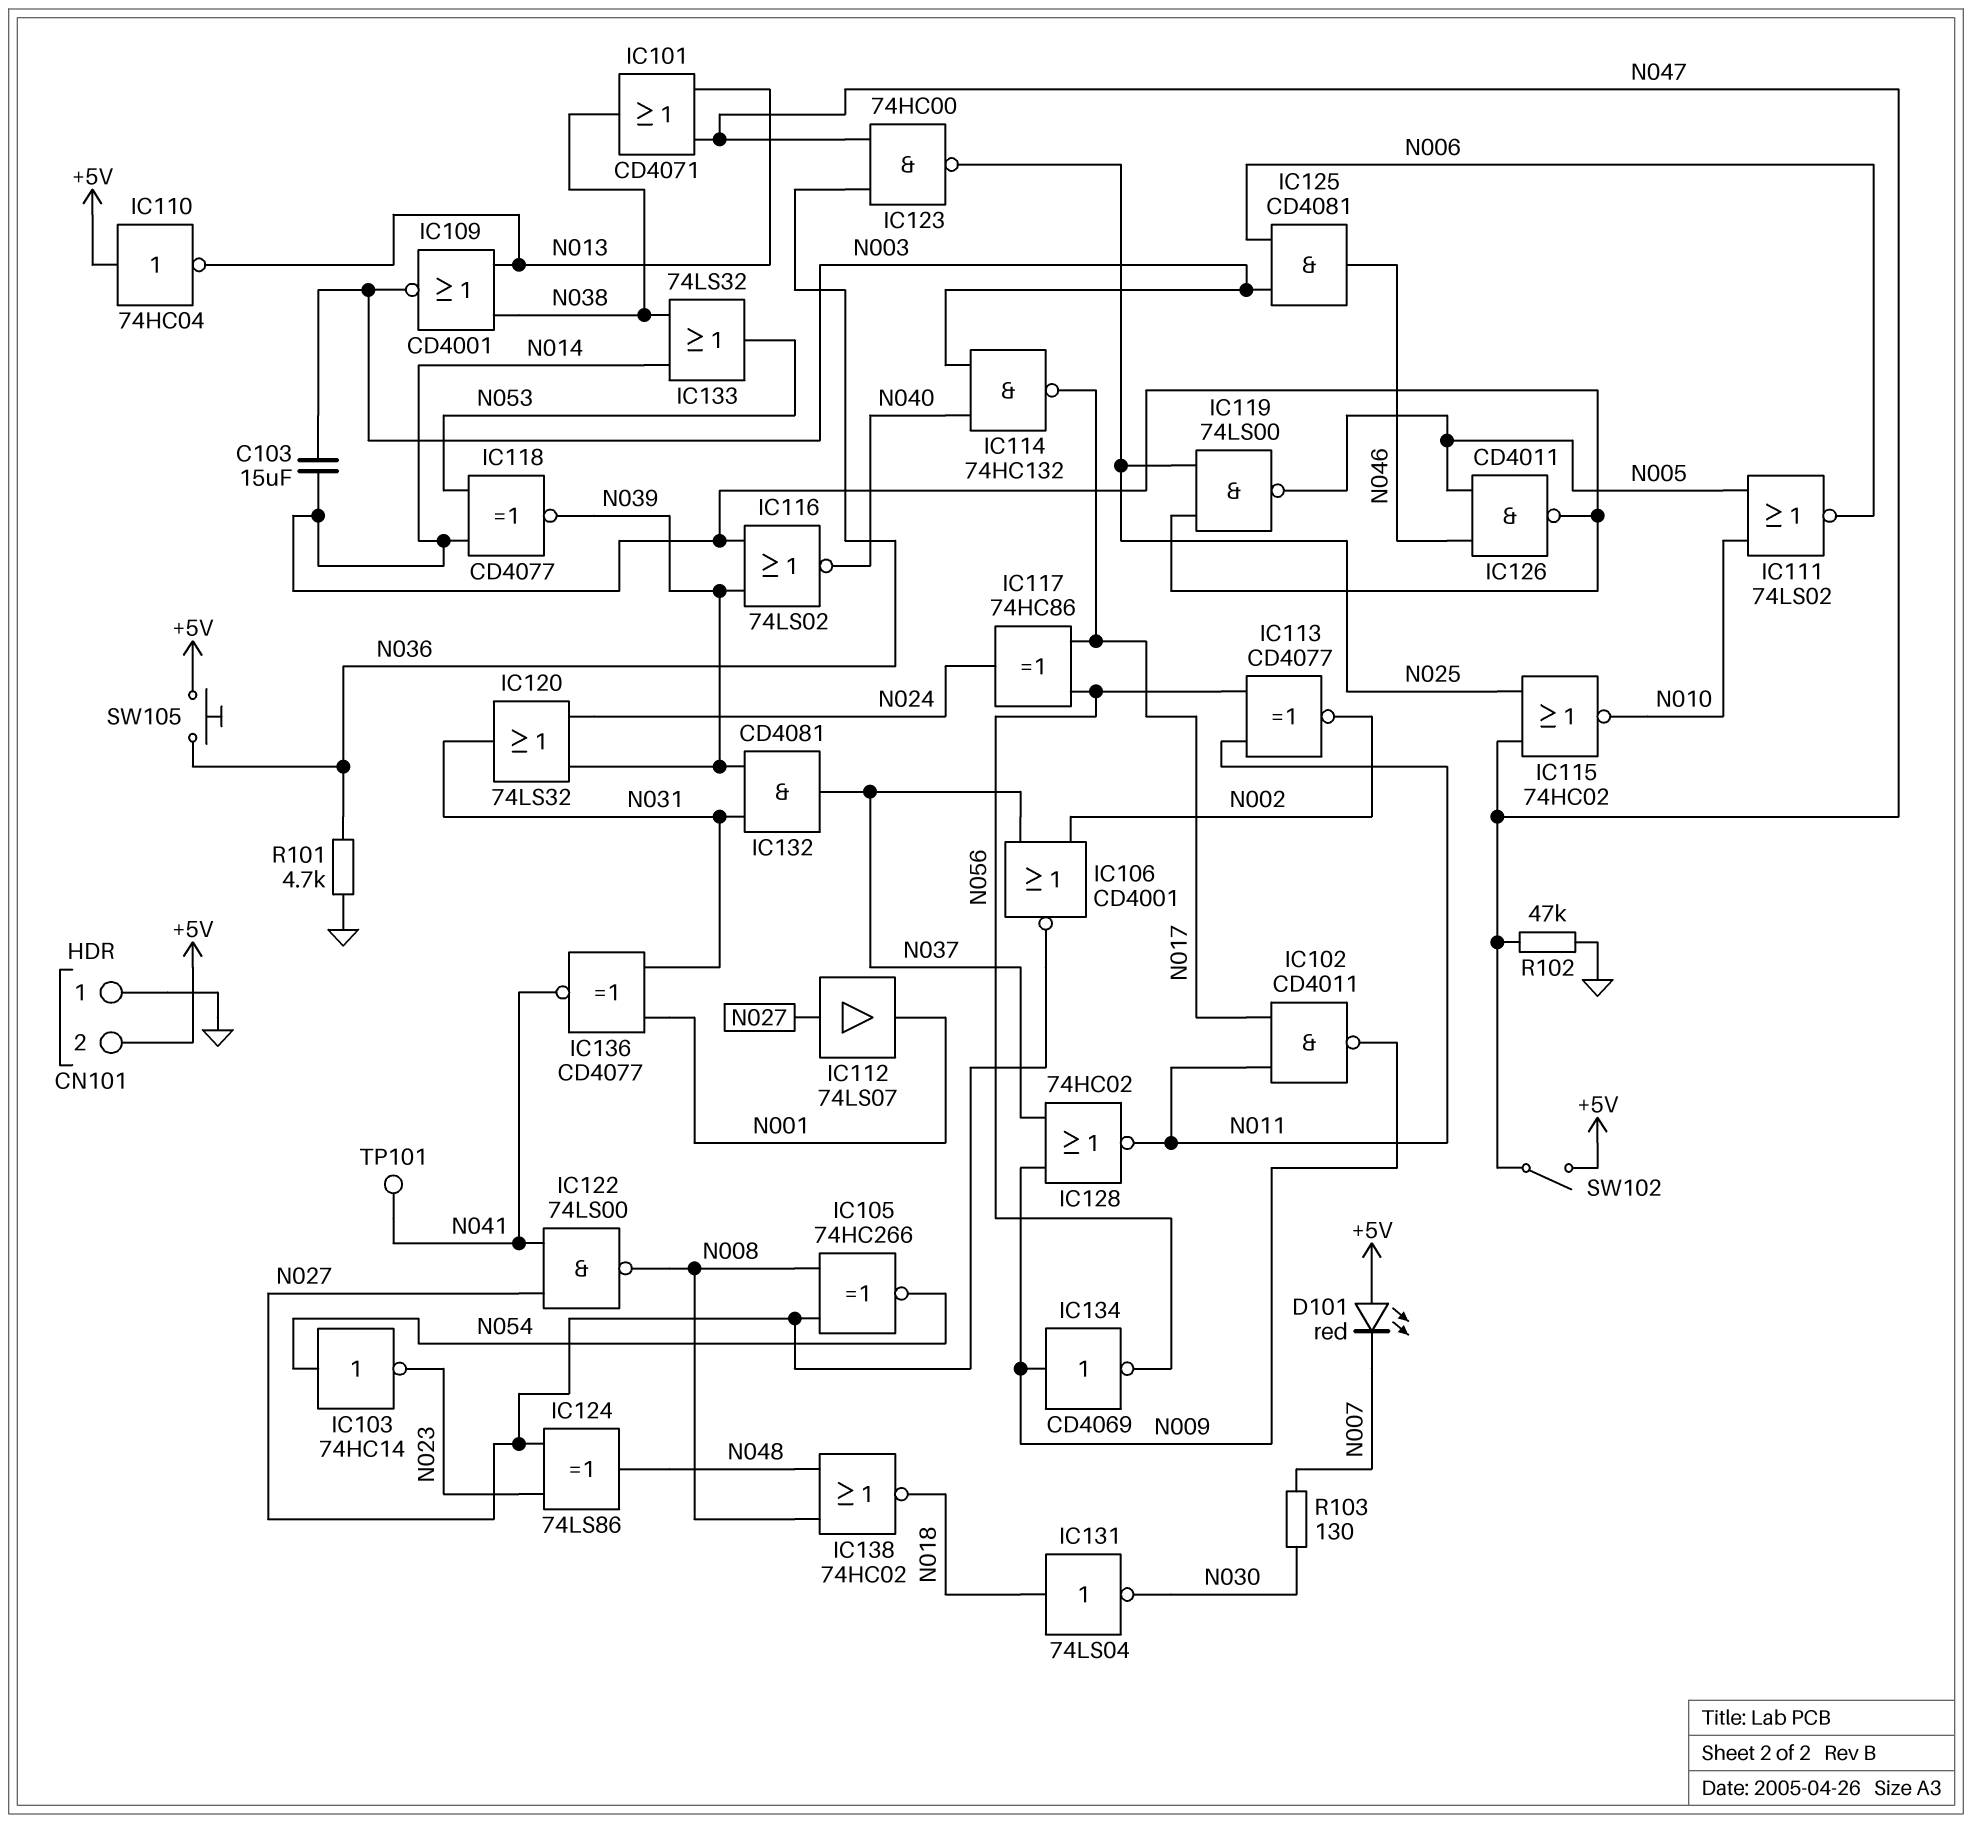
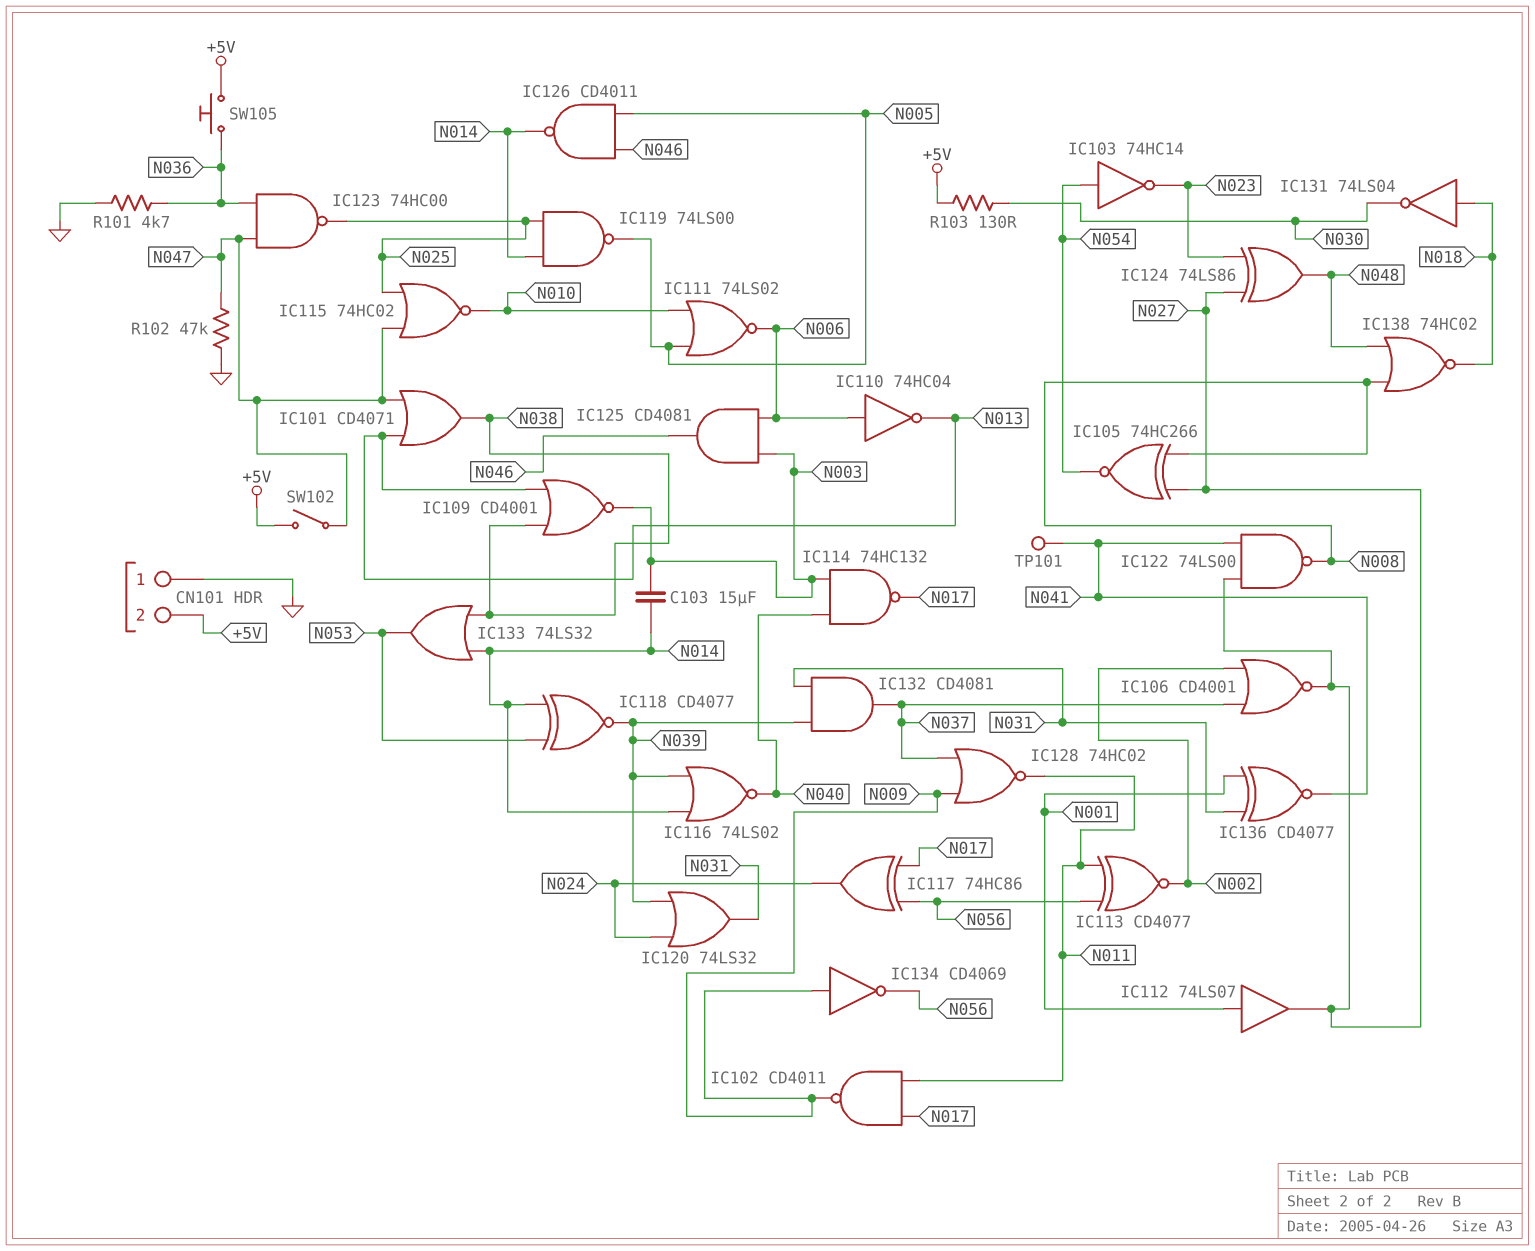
D101: LED red (A +5V, K N007) -> none
IC110: NOT 74HC04 (in +5V, out N013) -> NOT 74HC04 (in N006, out N013)
IC112: buffer 74LS07 (in N027, out N001) -> buffer 74LS07 (in N001, out N027)
R103: 130 (N007, N030) -> 130 (+5V, N030)

